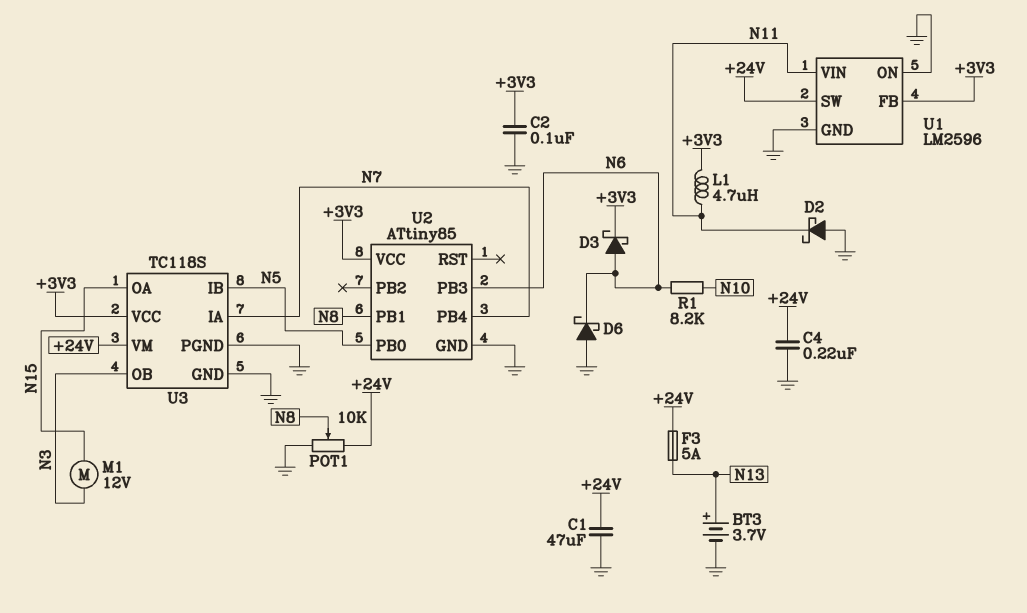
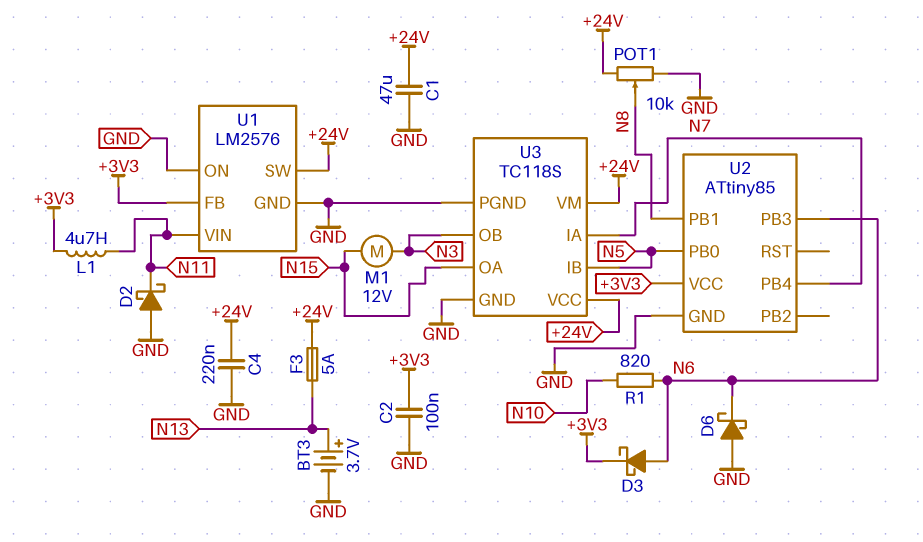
R1: 8.2k (N6, N10) -> 820 (N6, N10)
U1: LM2596 -> LM2576
U3 pin VCC: +3V3 -> +24V

